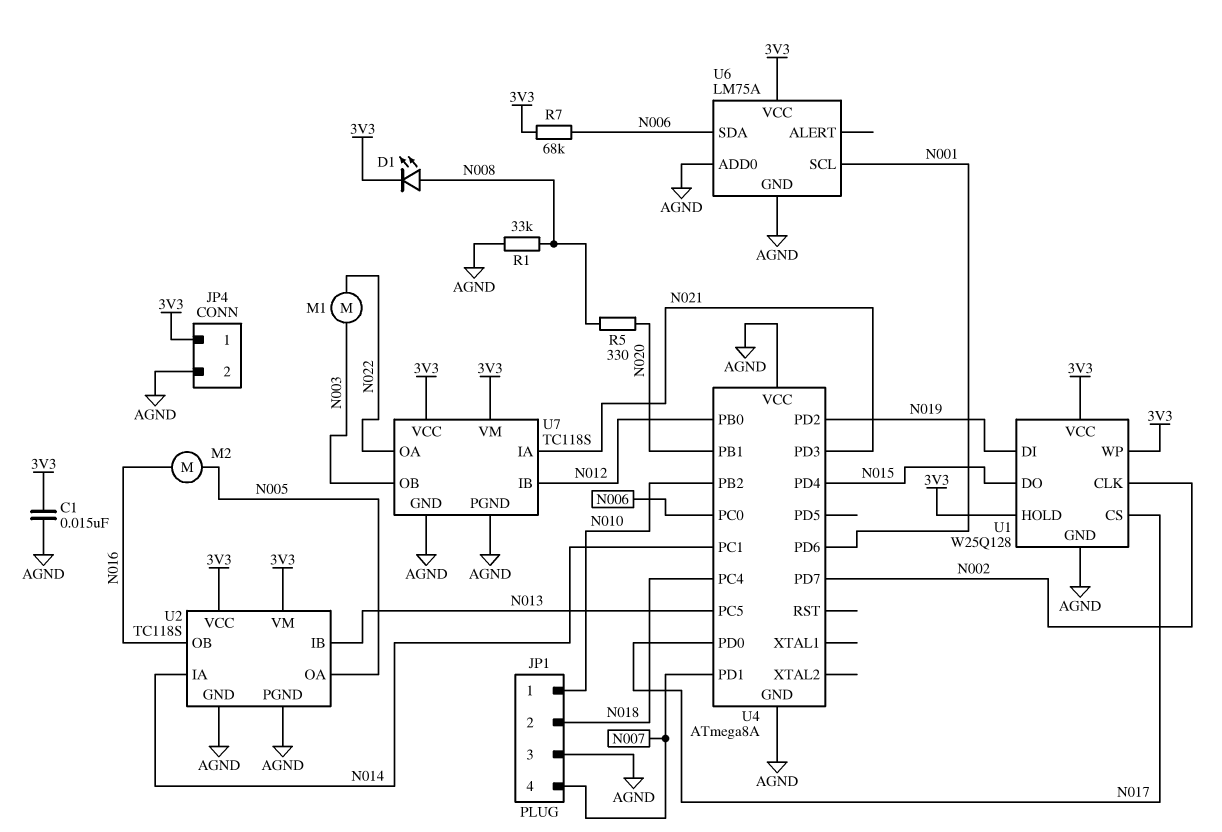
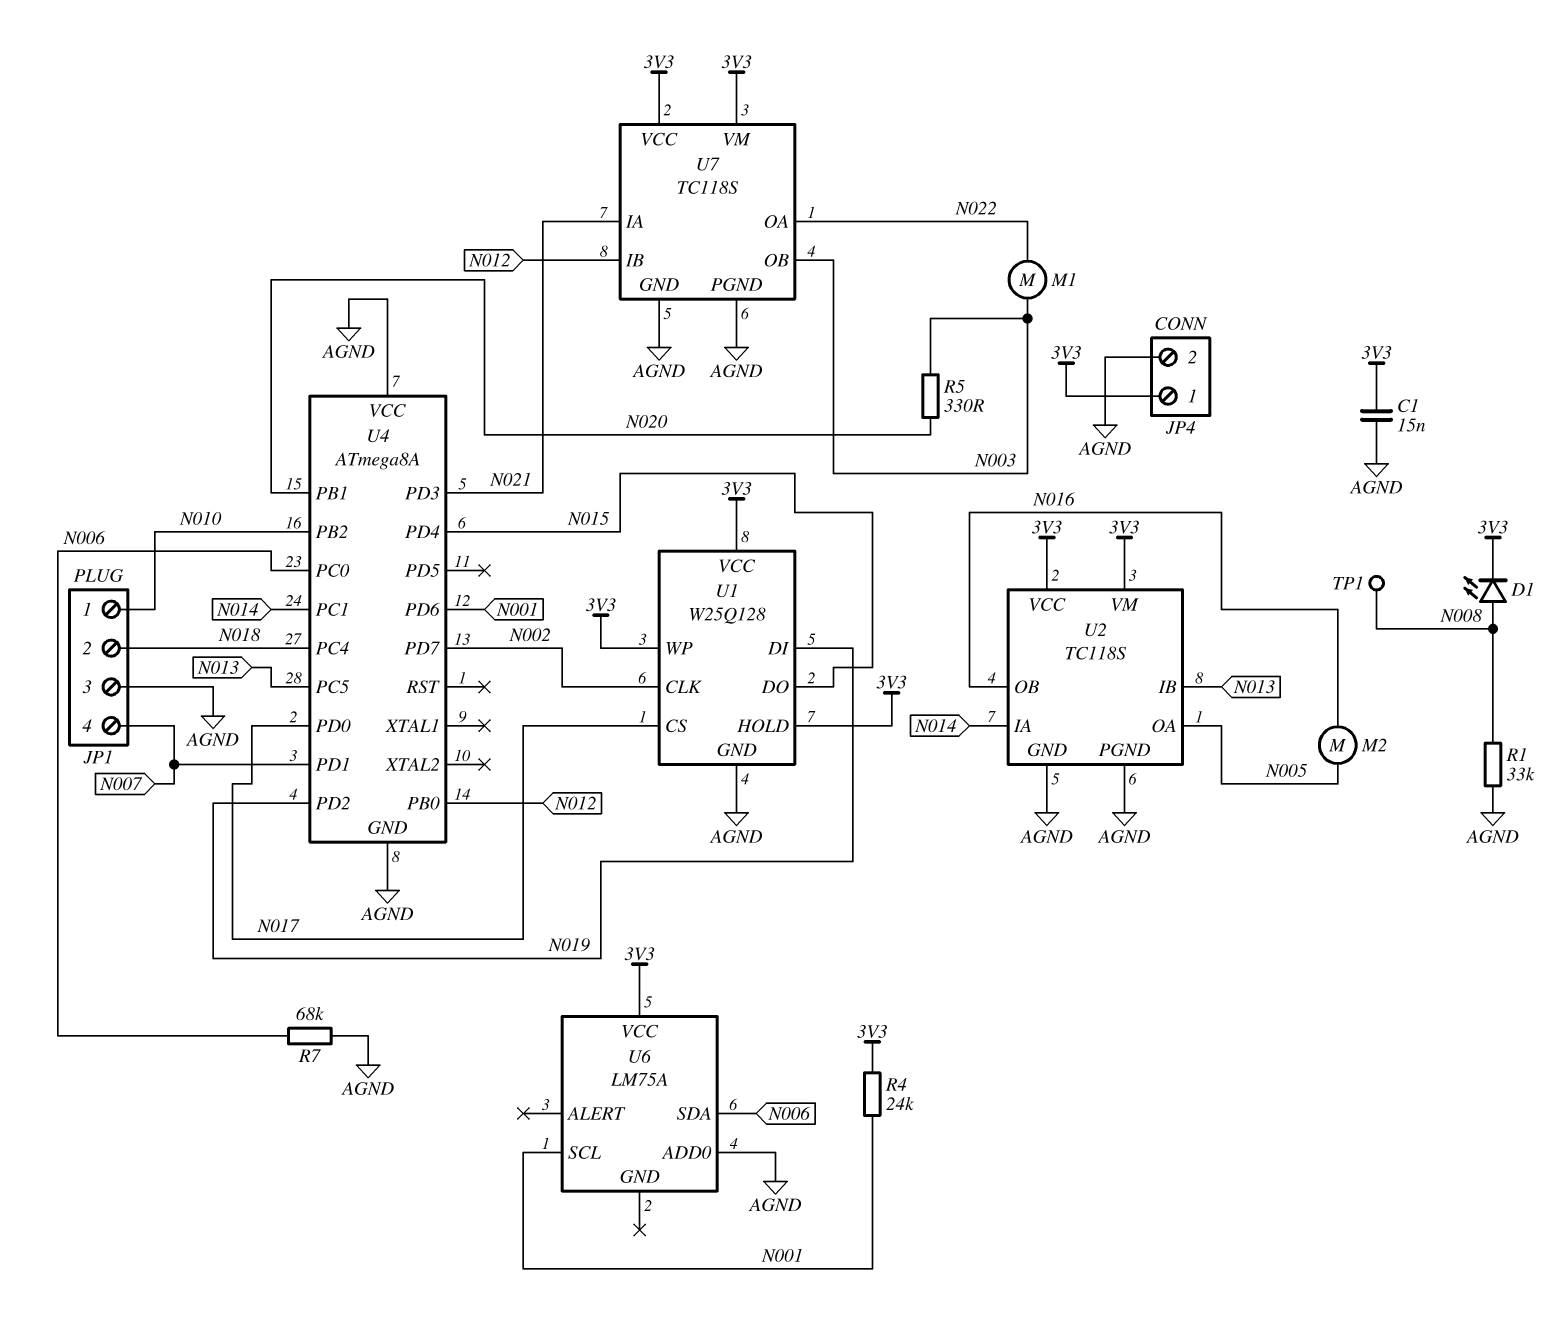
R4: none -> 24k (3V3, N001)
R5: 330 (N008, N020) -> 330 (N003, N020)
R7: 68k (3V3, N006) -> 68k (AGND, N006)
TP1: none -> test point (N008)
U6 pin GND: AGND -> none

